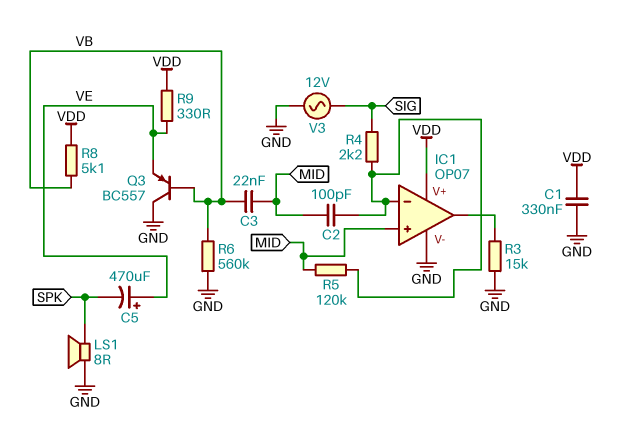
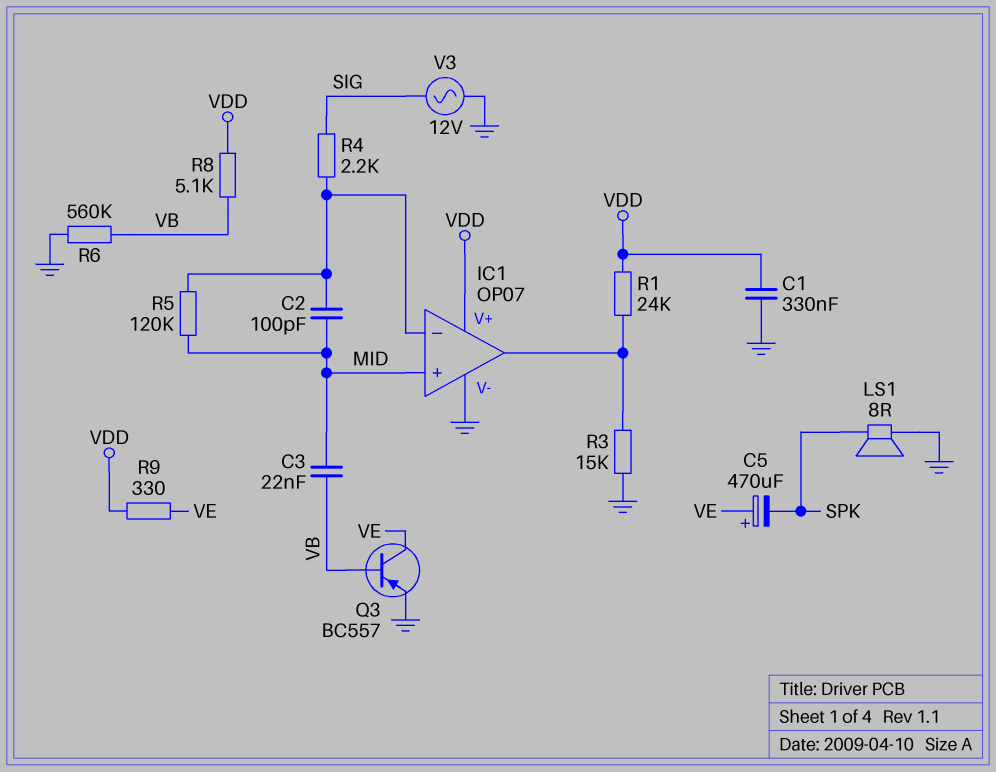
Q3: PNP BC557 (B VB, C GND, E VE) -> PNP BC557 (B VB, C VE, E GND)
R1: none -> 24k (IC1/out, VDD)

